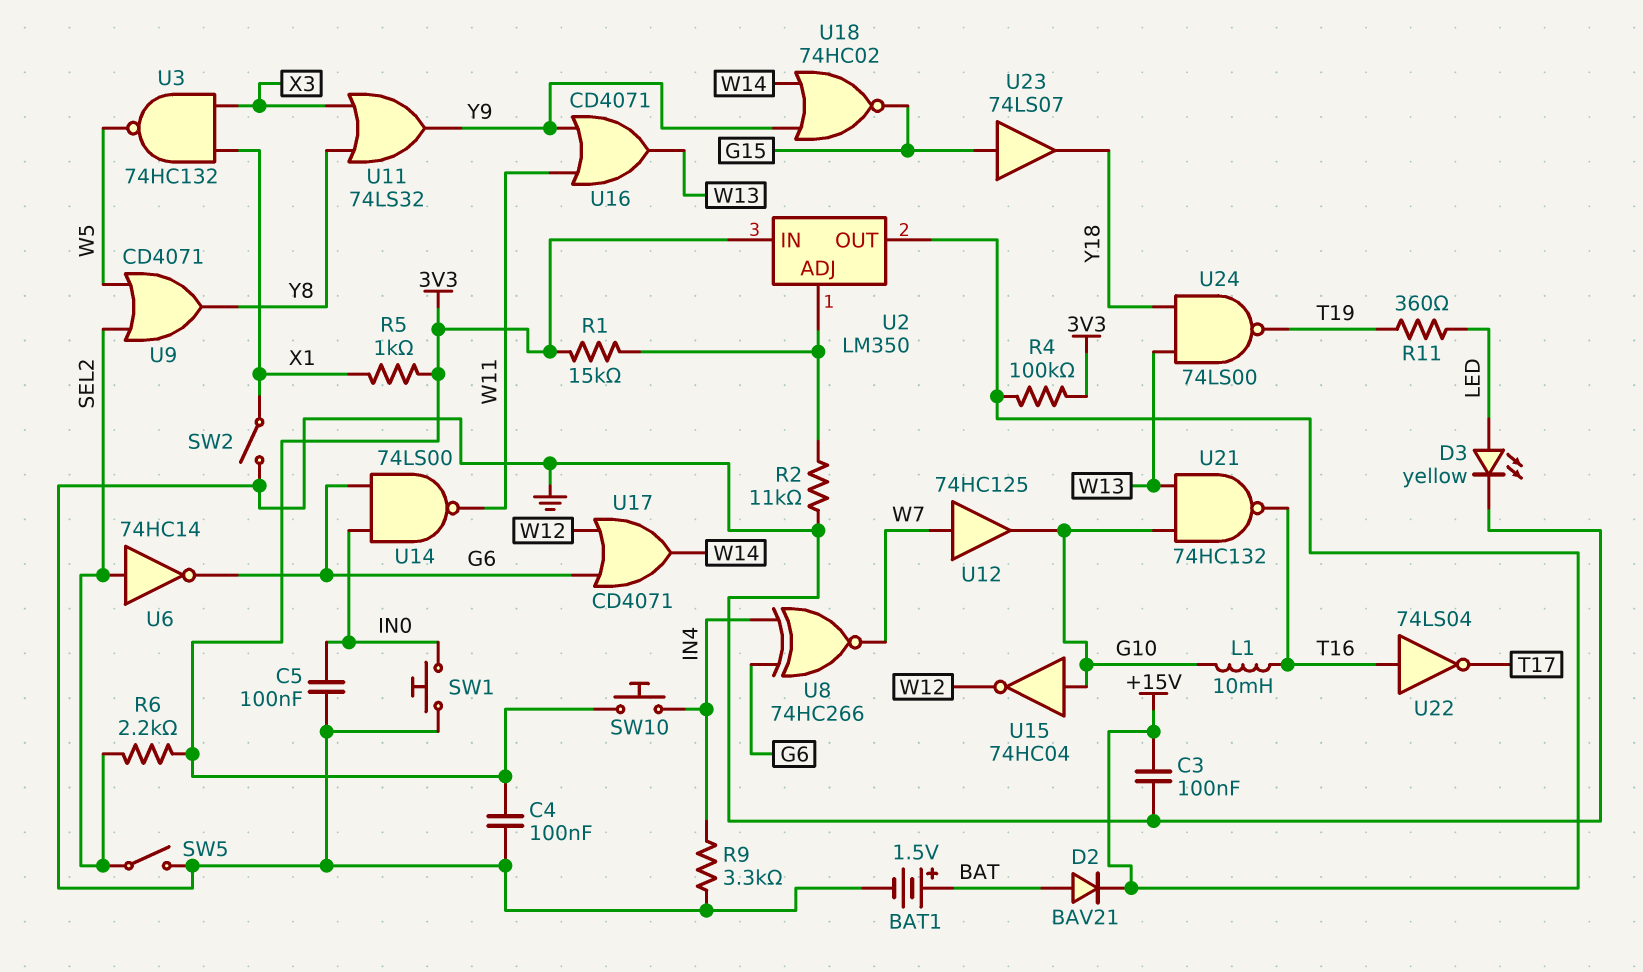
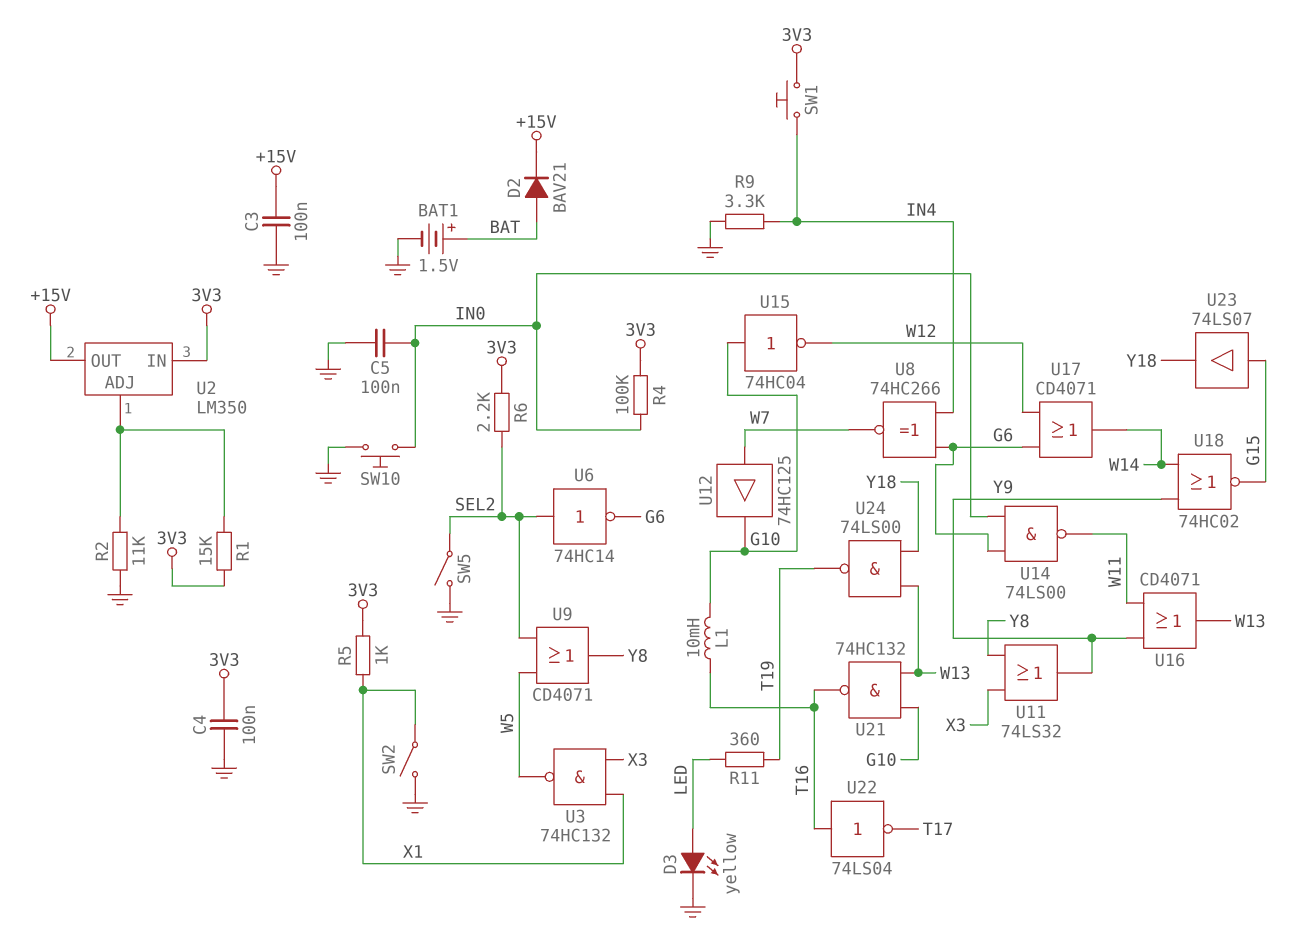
R4: 100k (+15V, 3V3) -> 100k (3V3, IN0)
SW1: button (GND, IN0) -> button (3V3, IN4)
SW10: button (3V3, IN4) -> button (GND, IN0)

